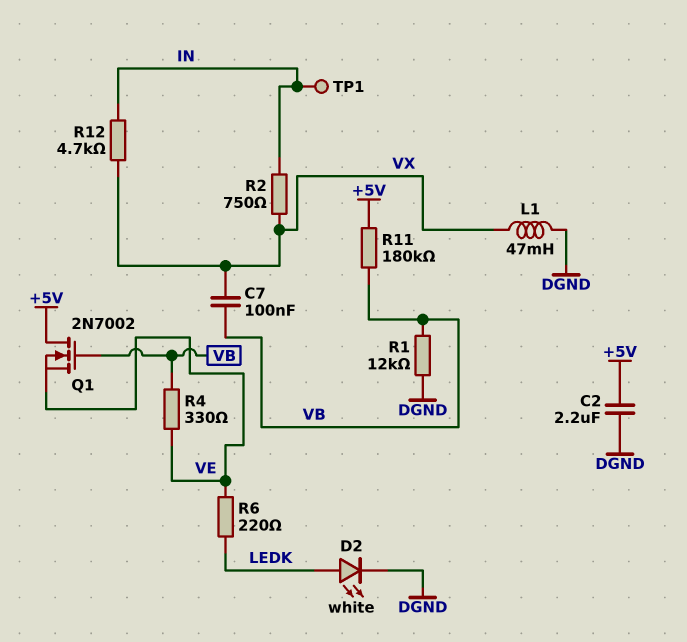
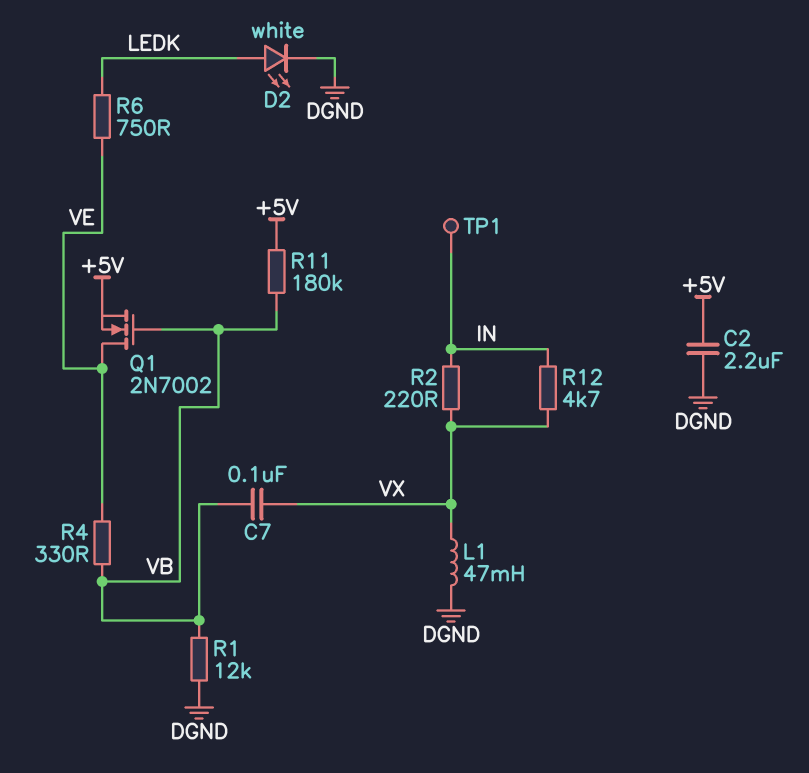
Q1: NMOS 2N7002 (G VB, D +5V, S VE) -> NMOS 2N7002 (G VB, D VE, S +5V)
R2: 750 (IN, VX) -> 220 (IN, VX)
R6: 220 (LEDK, VE) -> 750 (LEDK, VE)

